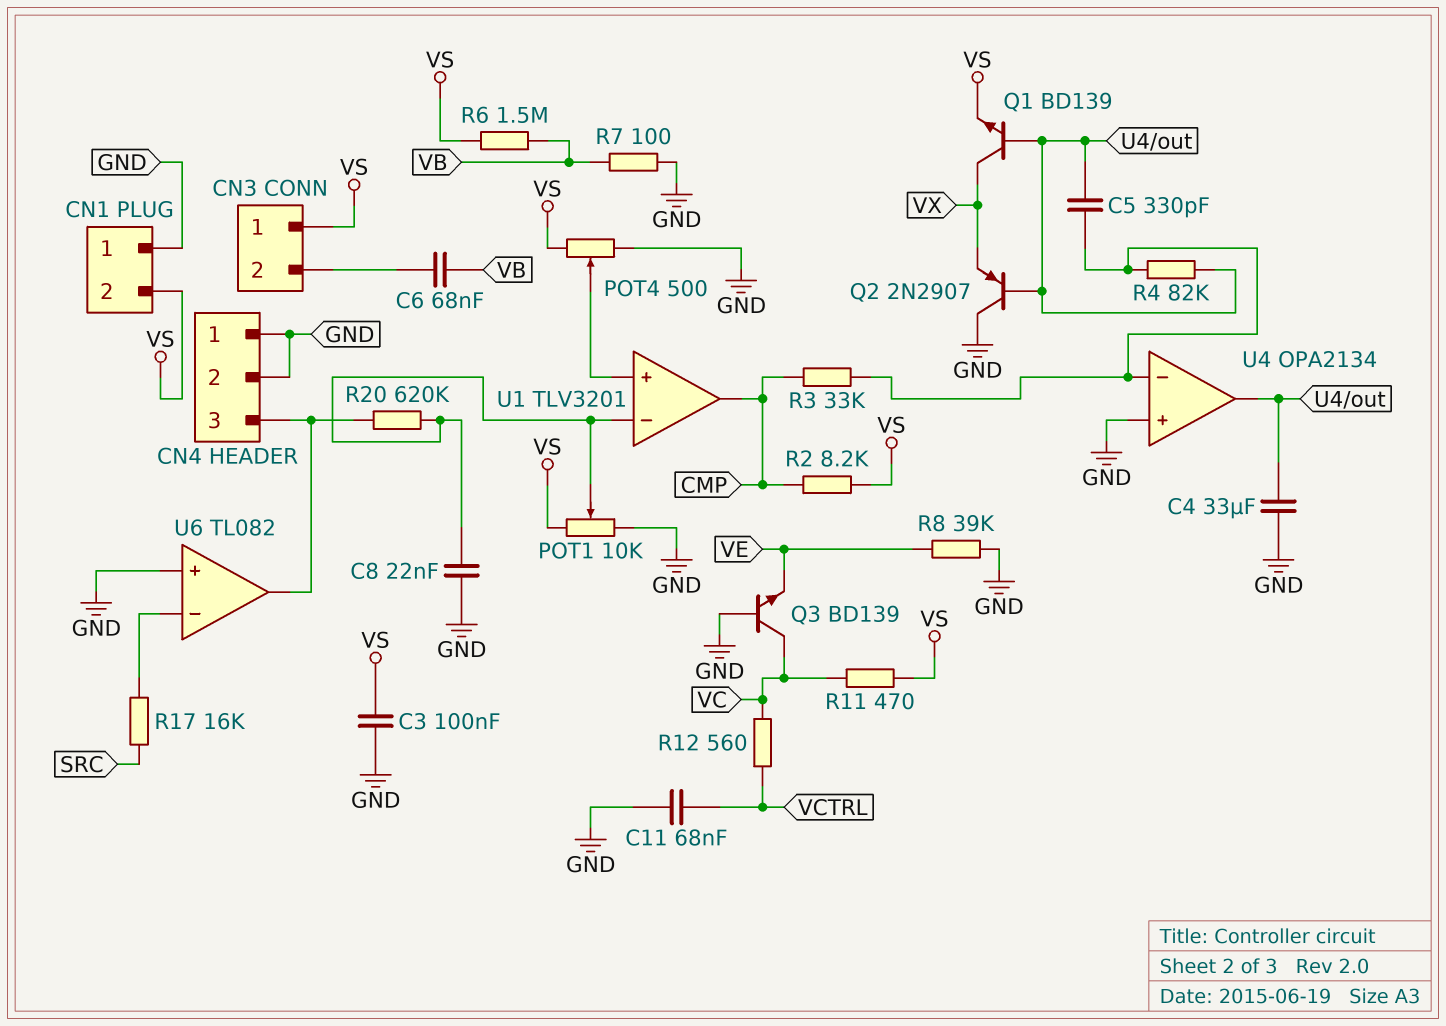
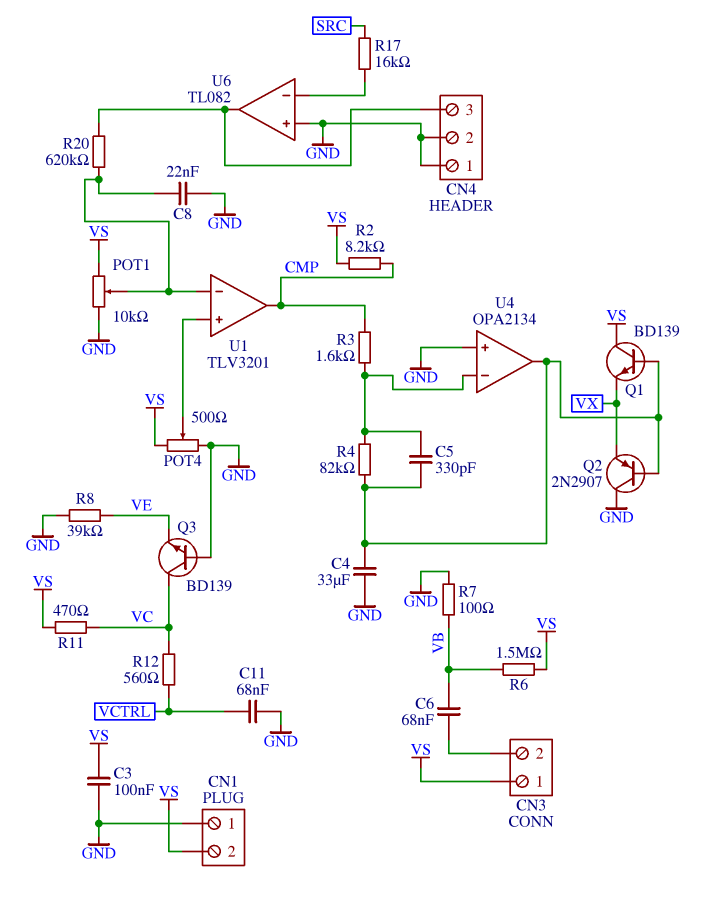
Q1: NPN BD139 (B U4/out, C VX, E VS) -> NPN BD139 (B U4/out, C VS, E VX)
R3: 33k (CMP, U4/in-) -> 1.6k (CMP, U4/in-)

